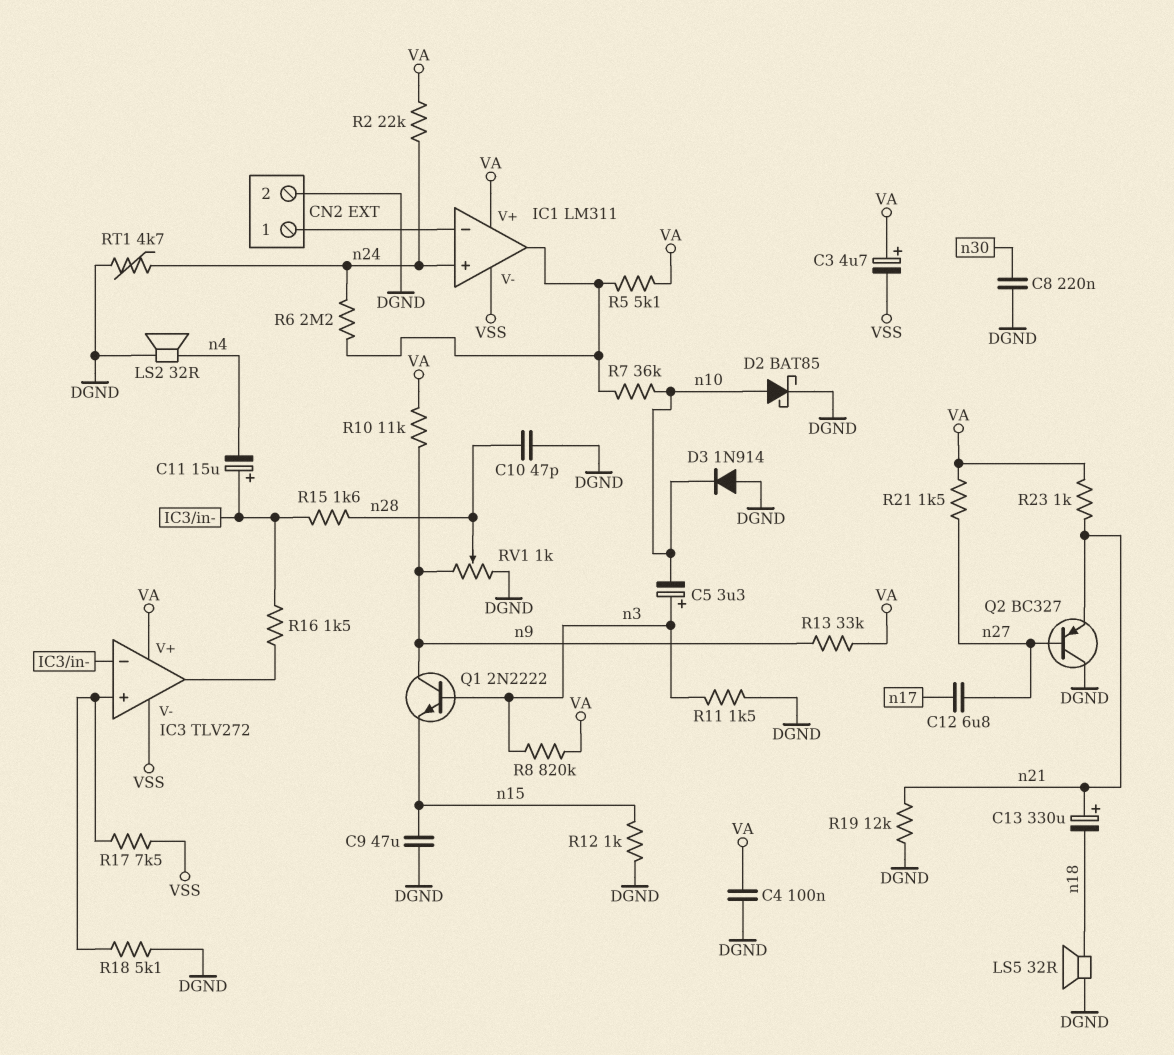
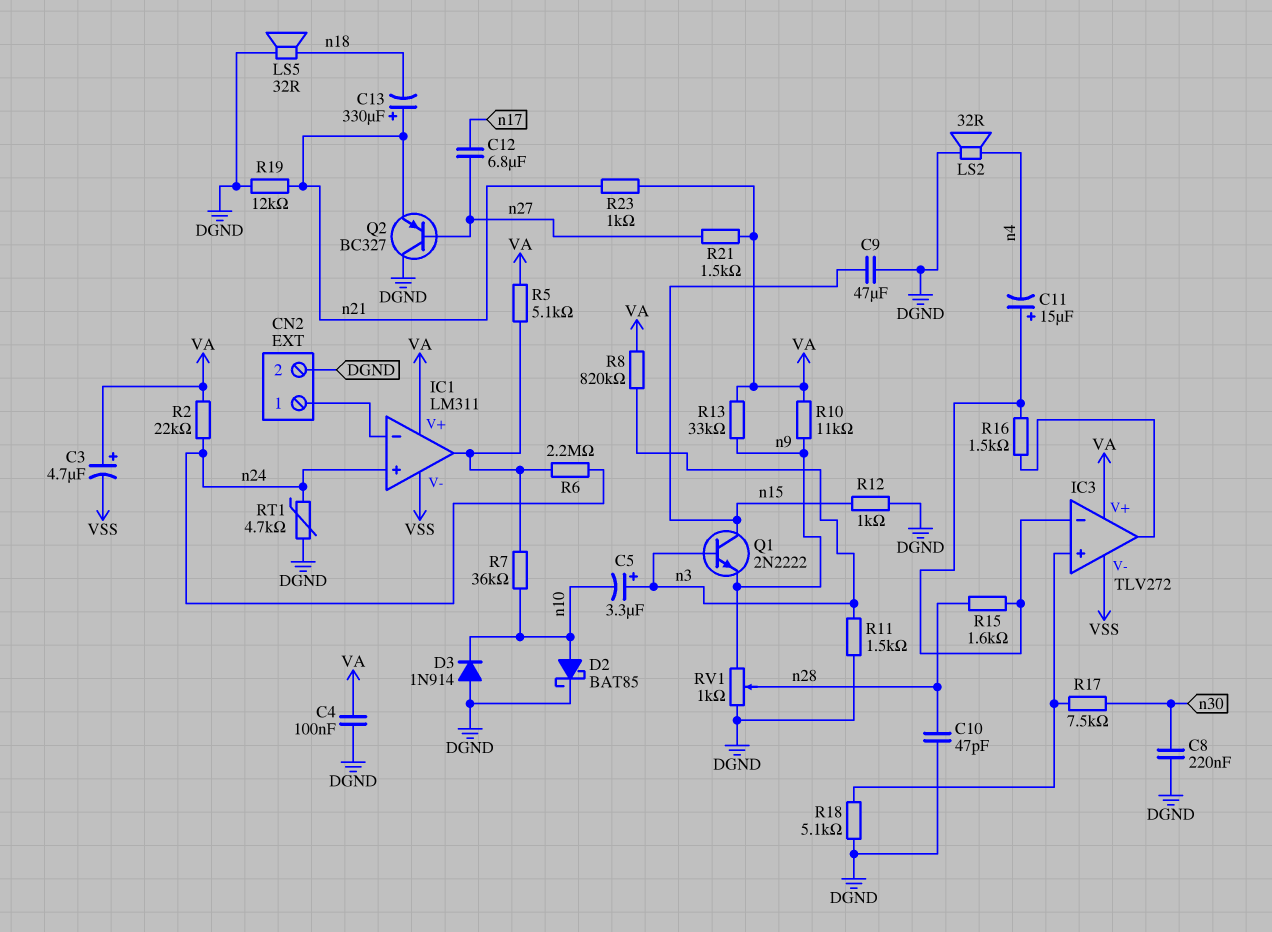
Q1: NPN 2N2222 (B n3, C n9, E n15) -> NPN 2N2222 (B n3, C n15, E n9)
R17: 7.5k (IC3/in+, VSS) -> 7.5k (IC3/in+, n30)

